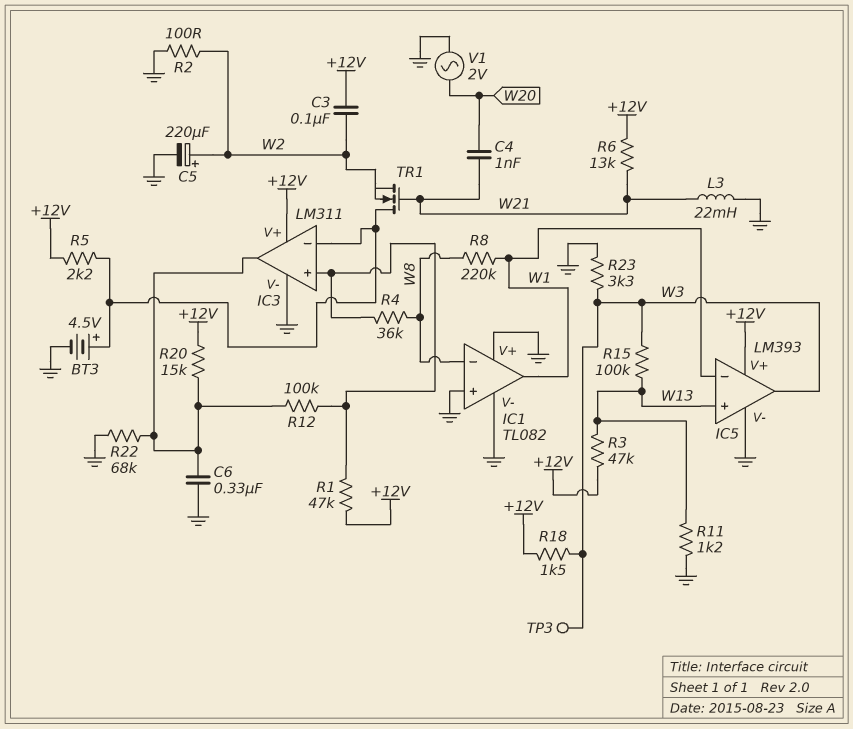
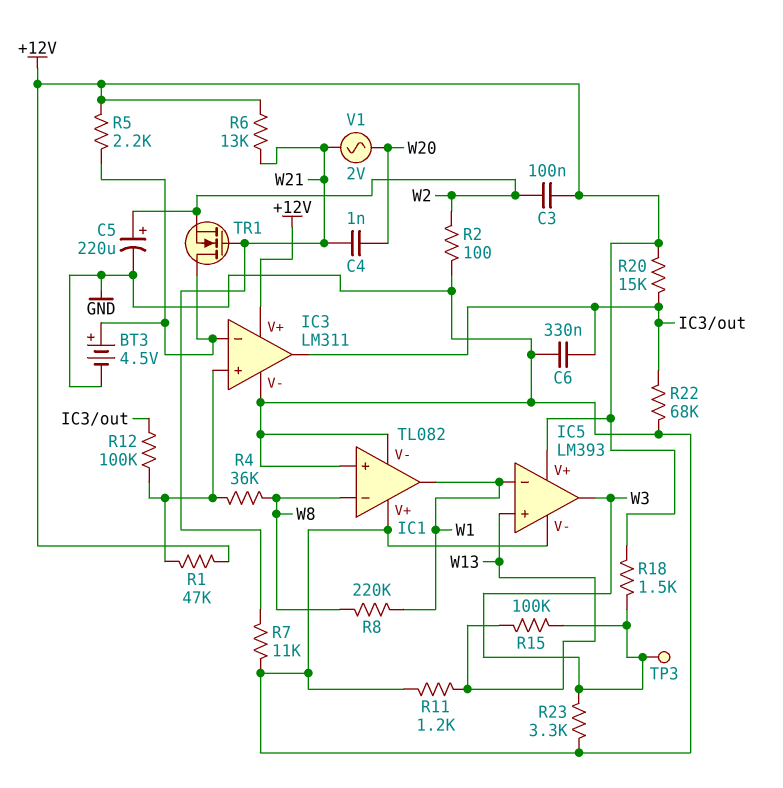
L3: 22mH (GND, W21) -> none
R3: 47k (+12V, W13) -> none
R7: none -> 11k (GND, W21)
V1: AC 2V (GND, W20) -> AC 2V (W20, W21)

